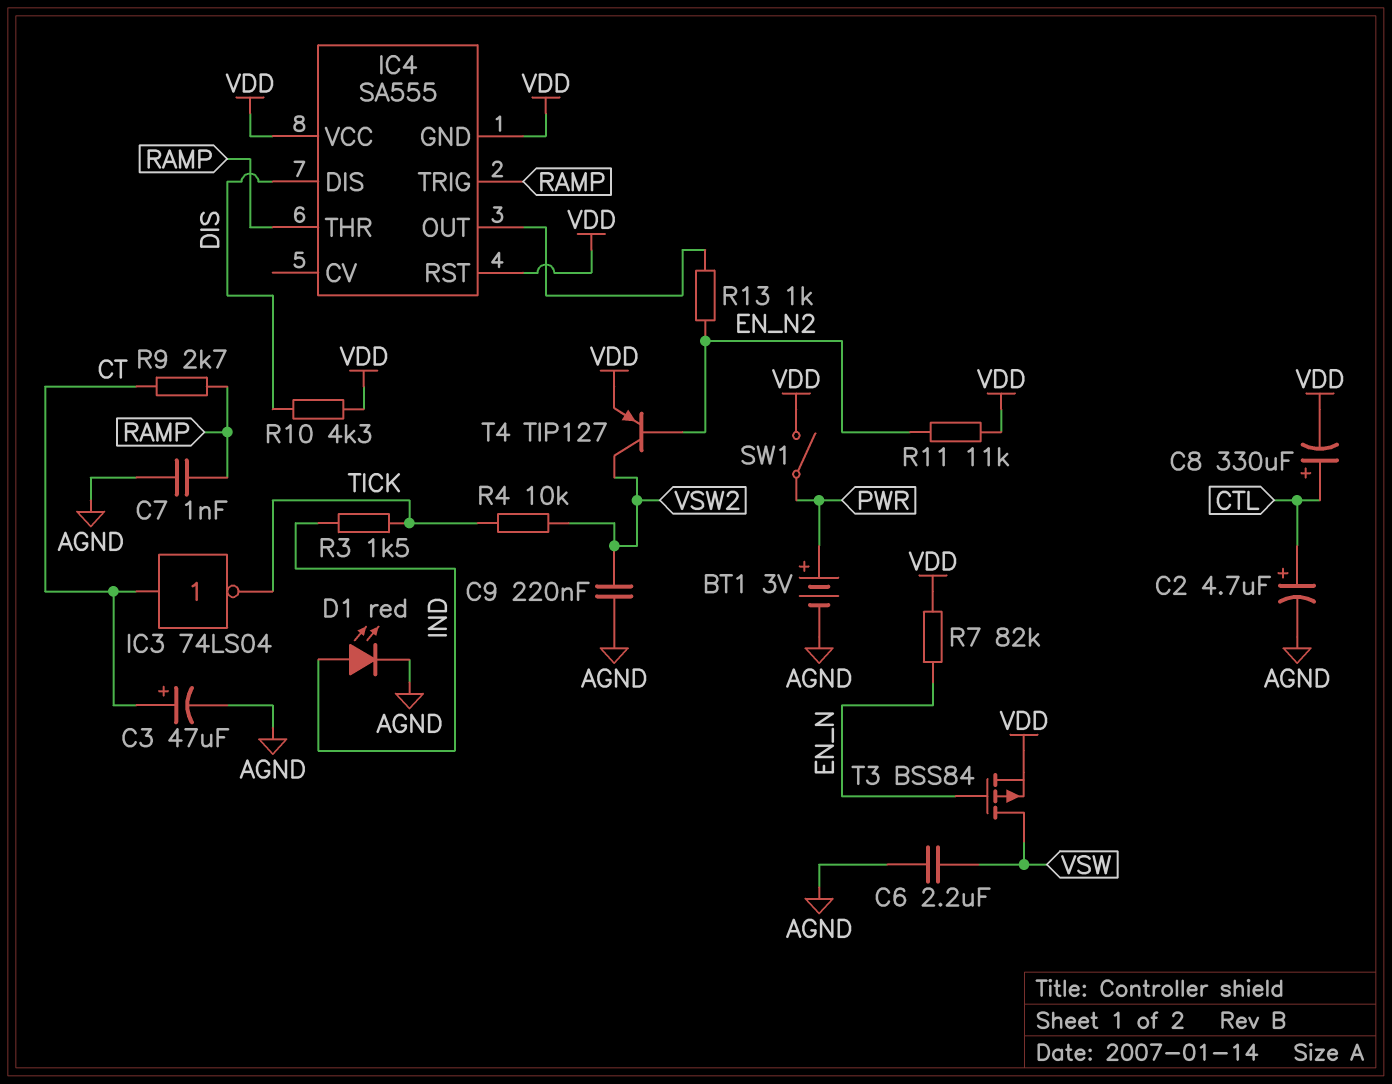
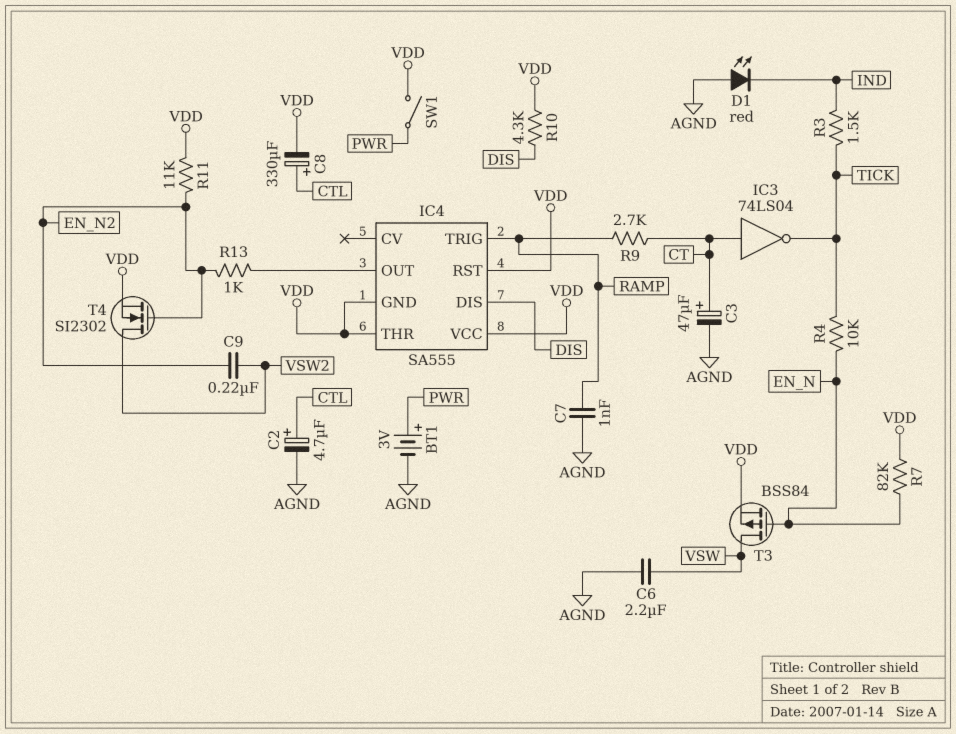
C9: 220nF (AGND, VSW2) -> 220nF (EN_N2, VSW2)
D1: LED red (A IND, K AGND) -> LED red (A AGND, K IND)
IC4 pin THR: RAMP -> VDD
R4: 10k (TICK, VSW2) -> 10k (EN_N, TICK)
T4: PNP TIP127 (B EN_N2, C VSW2, E VDD) -> NMOS SI2302 (G EN_N2, D VSW2, S VDD)

